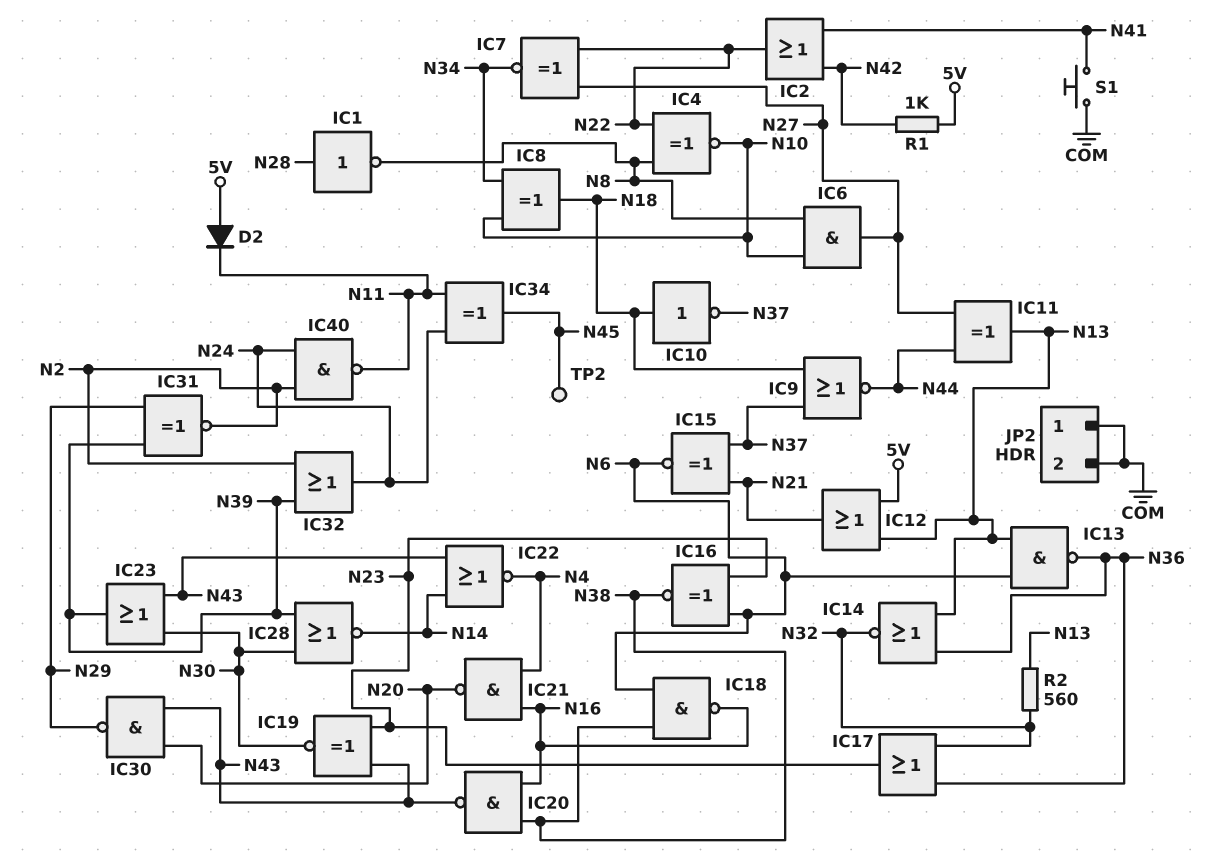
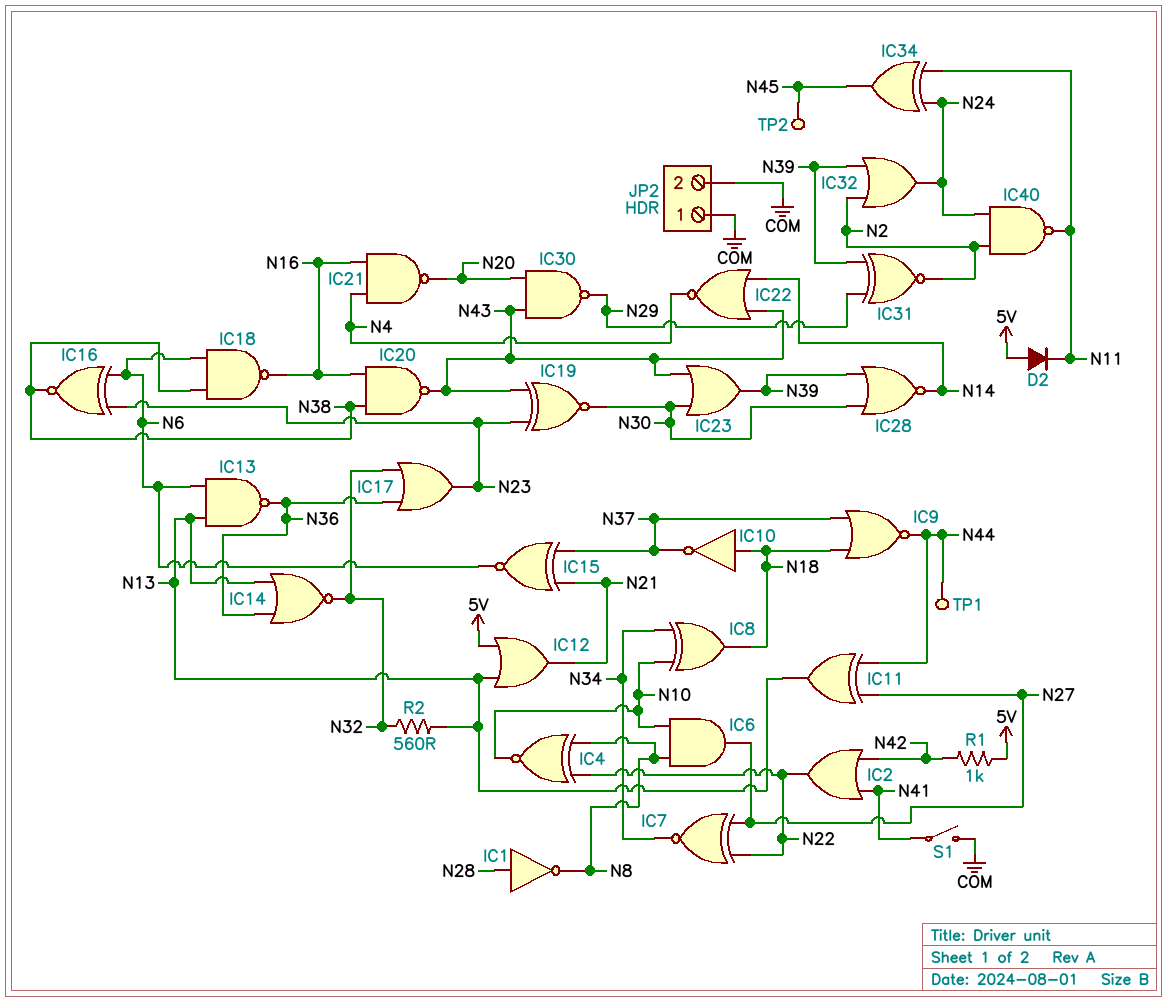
S1: button (COM, N41) -> switch (COM, N41)
TP1: none -> test point (N44)

